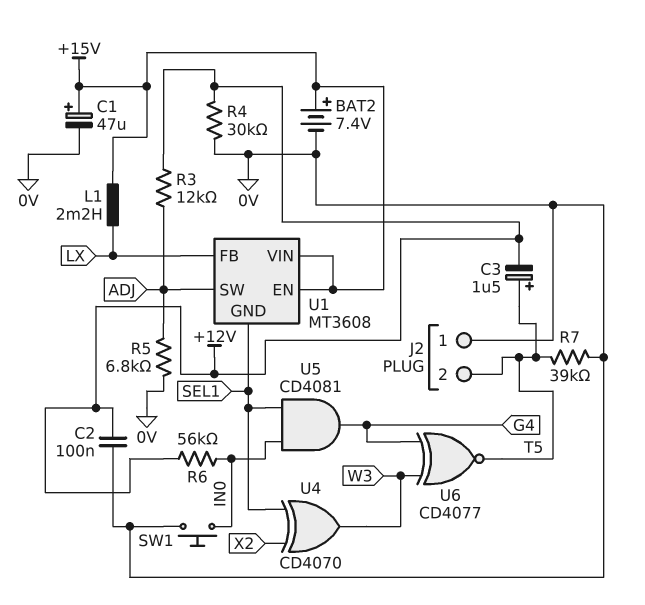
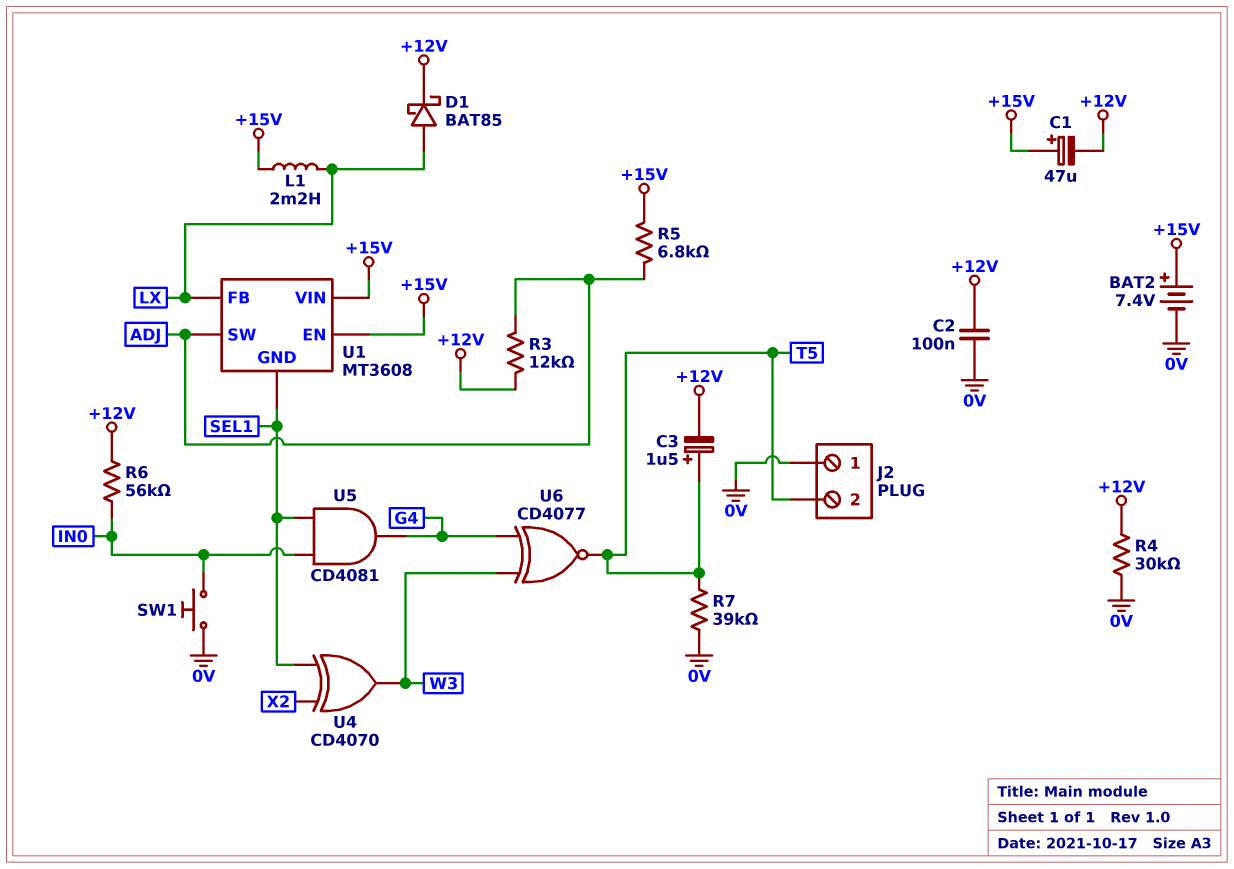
C1: 47uF (plus +15V, minus 0V) -> 47uF (plus +15V, minus +12V)
D1: none -> schottky BAT85 (A LX, K +12V)
R5: 6.8k (0V, ADJ) -> 6.8k (+15V, ADJ)

